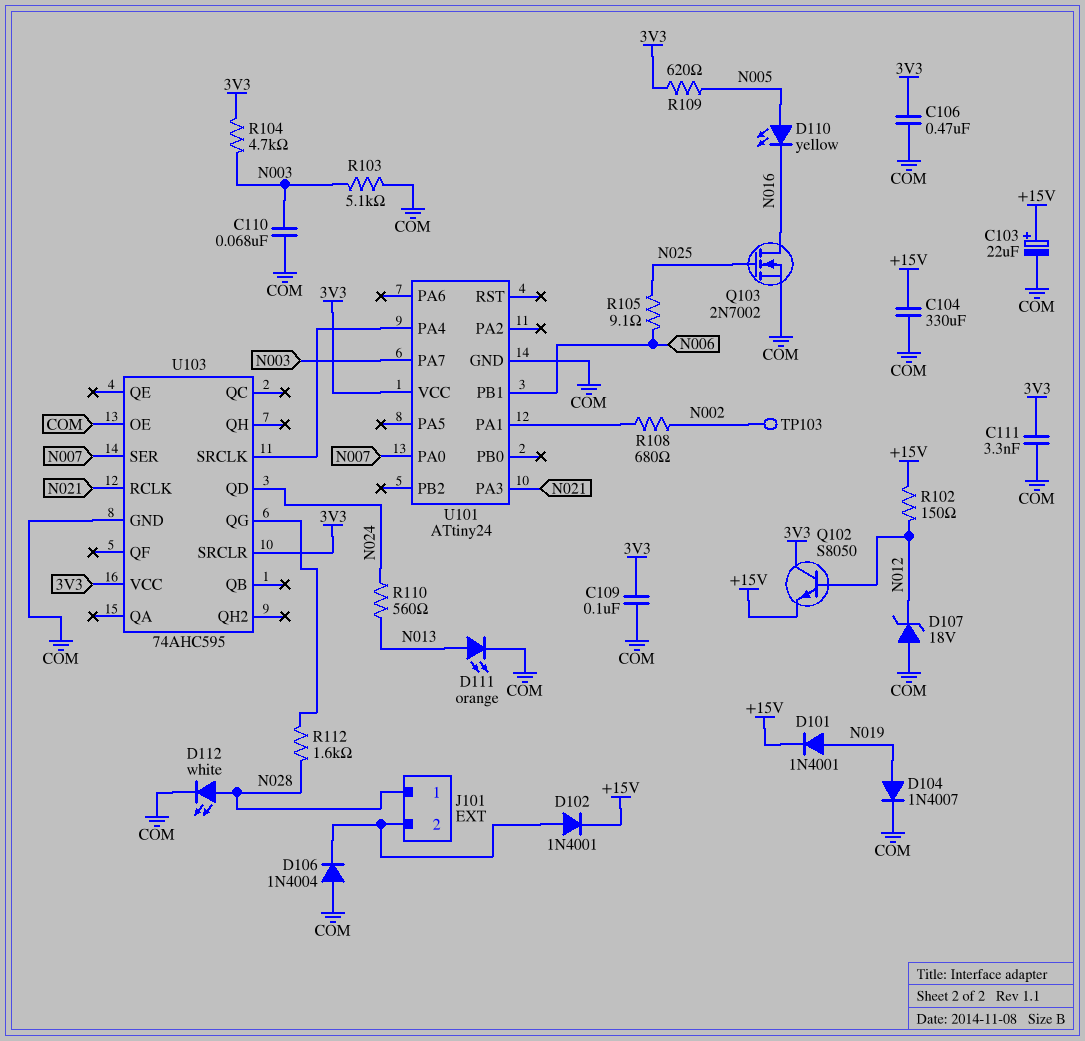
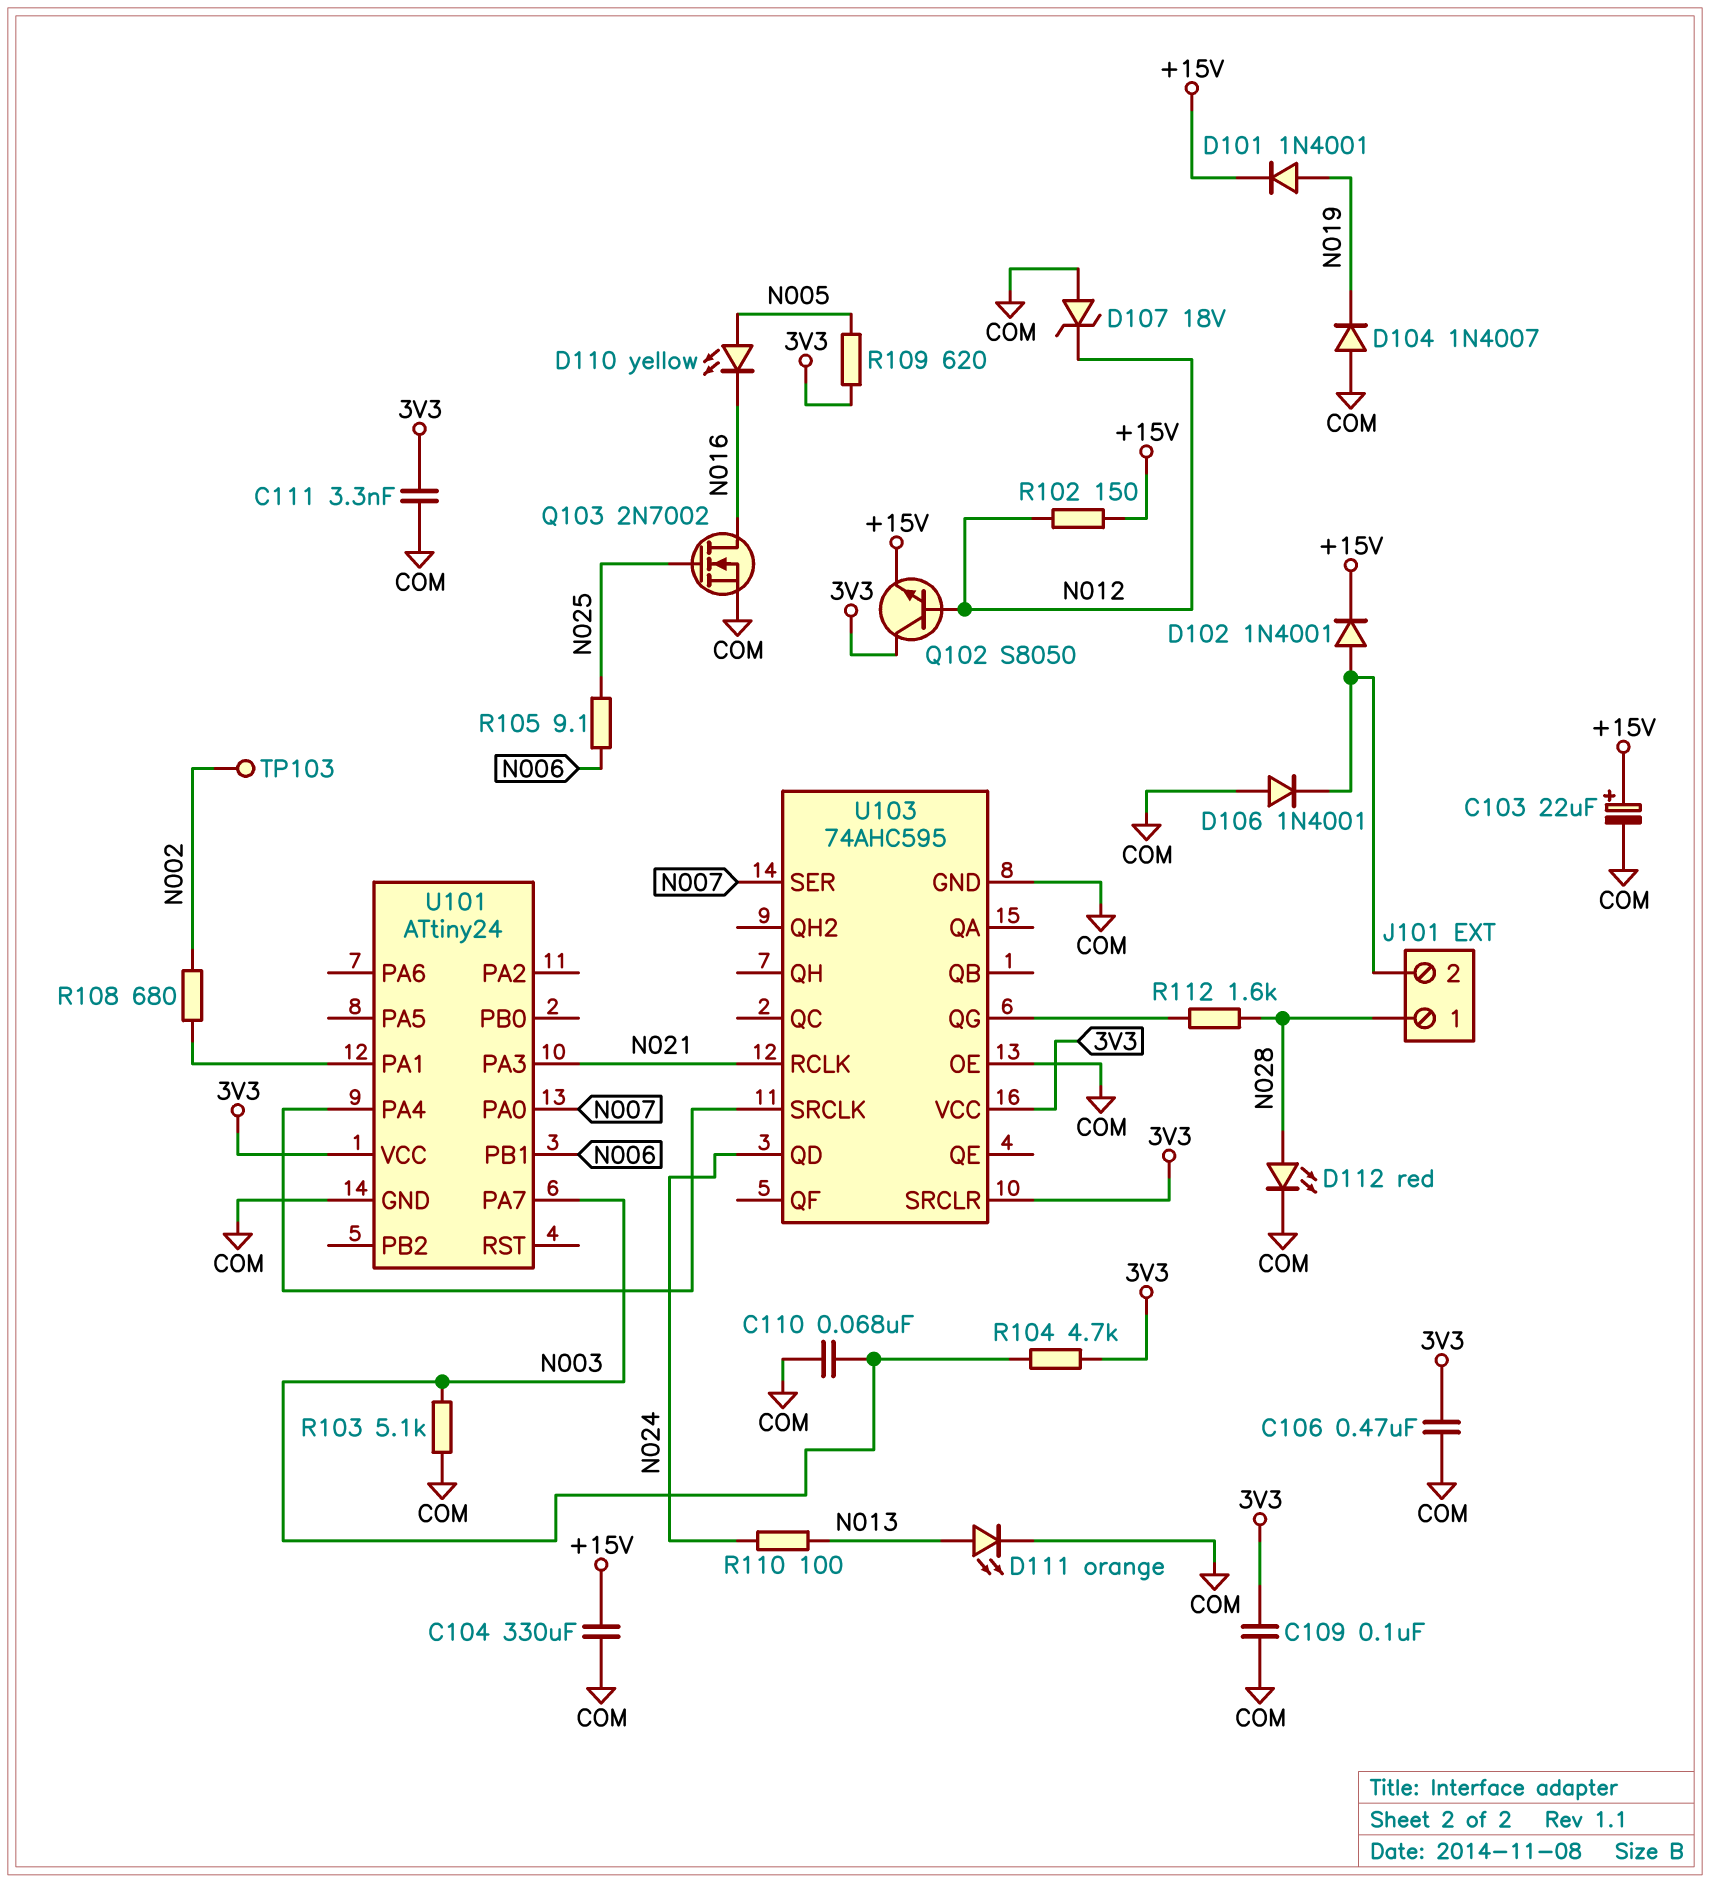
D104: diode 1N4007 (A N019, K COM) -> diode 1N4007 (A COM, K N019)
D106: diode 1N4004 (A COM, K J101/2) -> diode 1N4001 (A COM, K J101/2)
D112: LED white (A N028, K COM) -> LED red (A N028, K COM)
R110: 560 (N013, N024) -> 100 (N013, N024)

